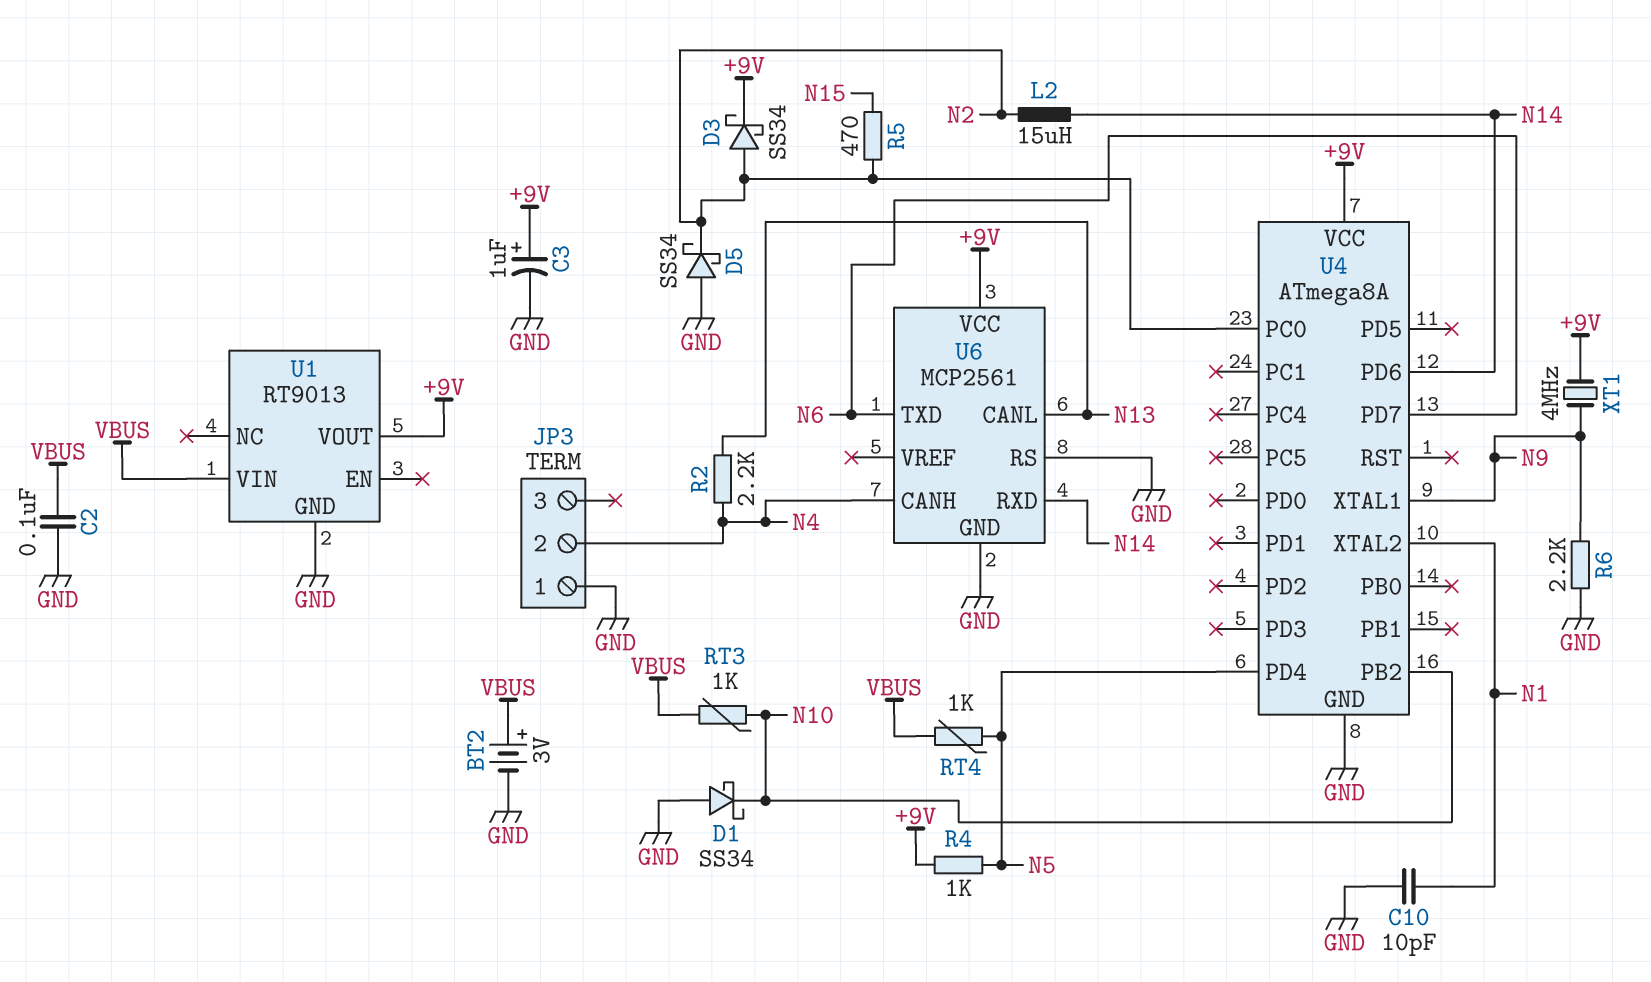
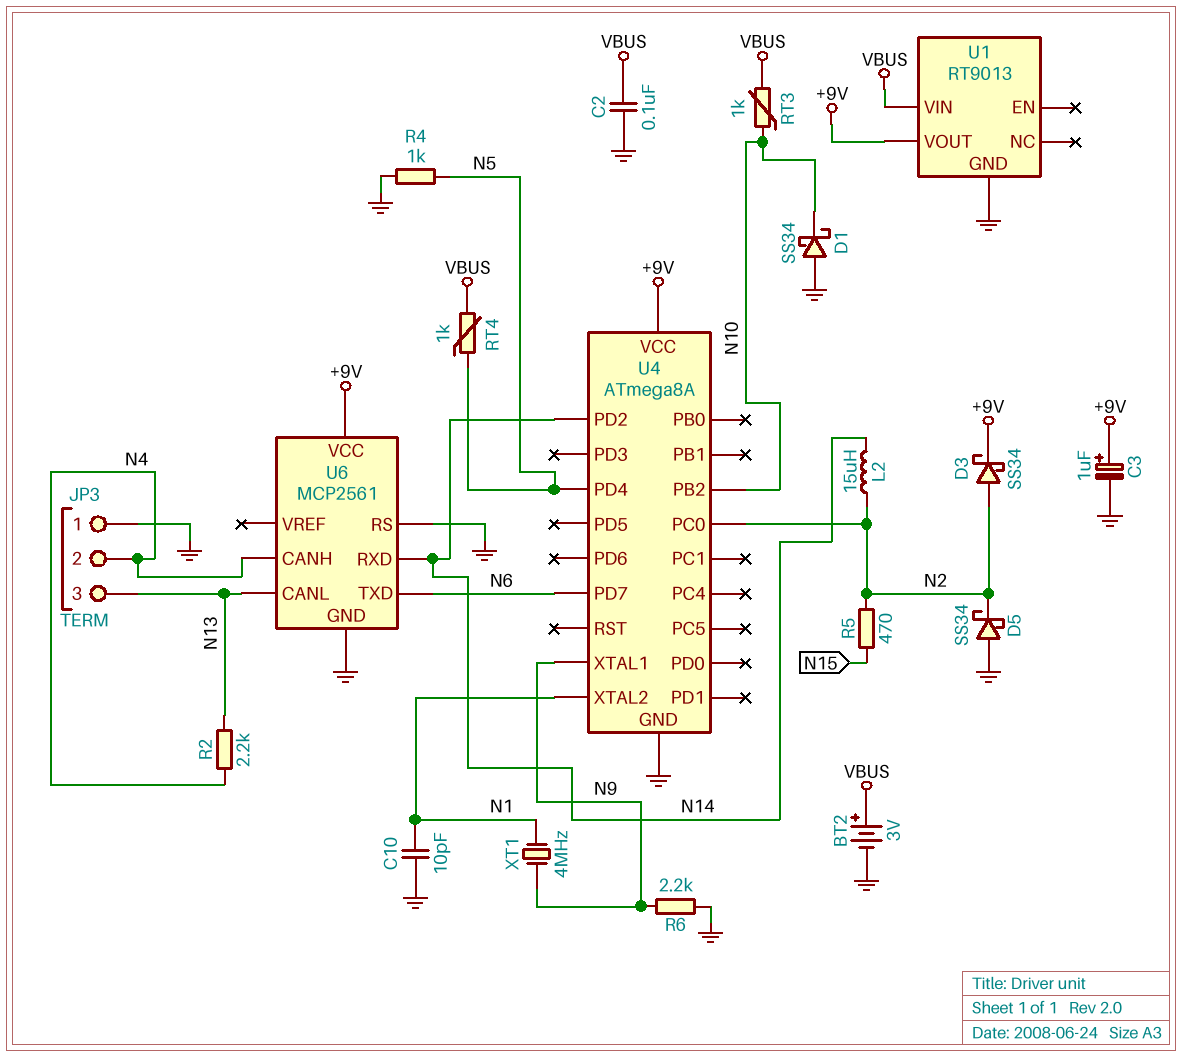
JP3 pin 3: none -> N13
R4: 1k (+9V, N5) -> 1k (GND, N5)
U4 pin PD2: none -> N14
U4 pin PD6: N14 -> none
XT1: 4MHz (+9V, N9) -> 4MHz (N1, N9)

